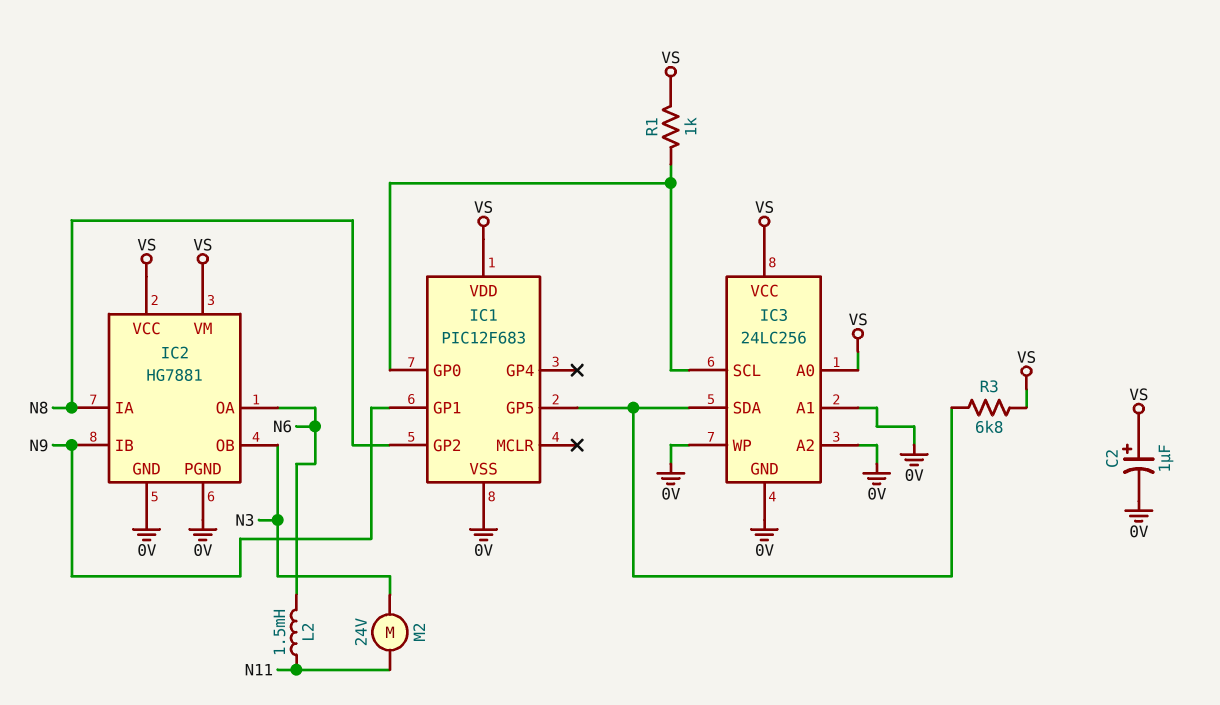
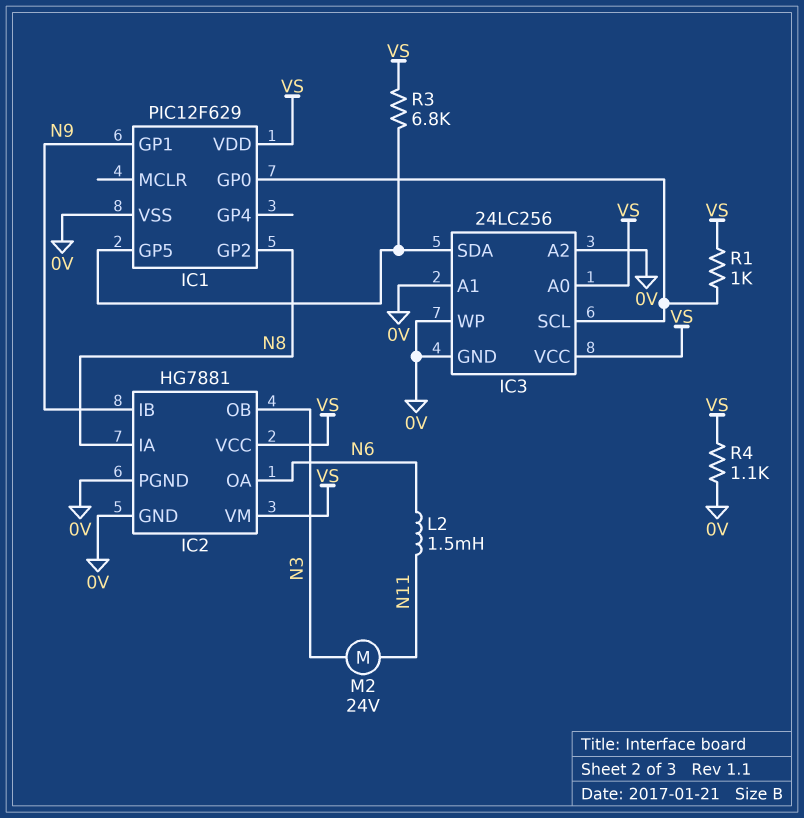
C2: 1uF (plus VS, minus 0V) -> none
IC1: PIC12F683 -> PIC12F629
R4: none -> 1.1k (0V, VS)

